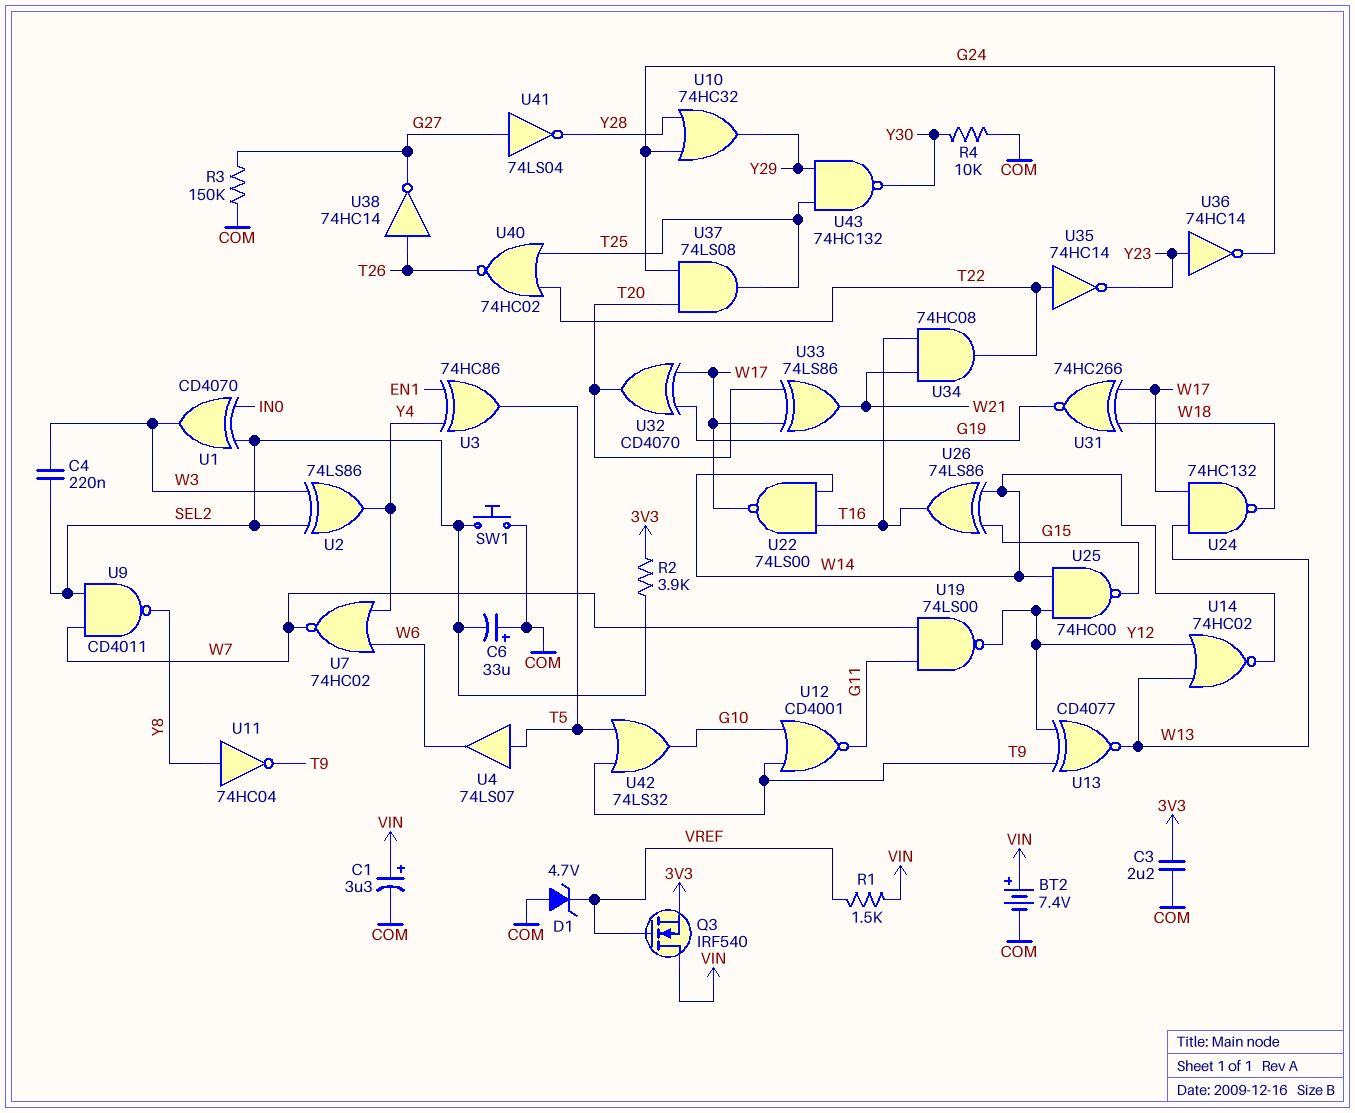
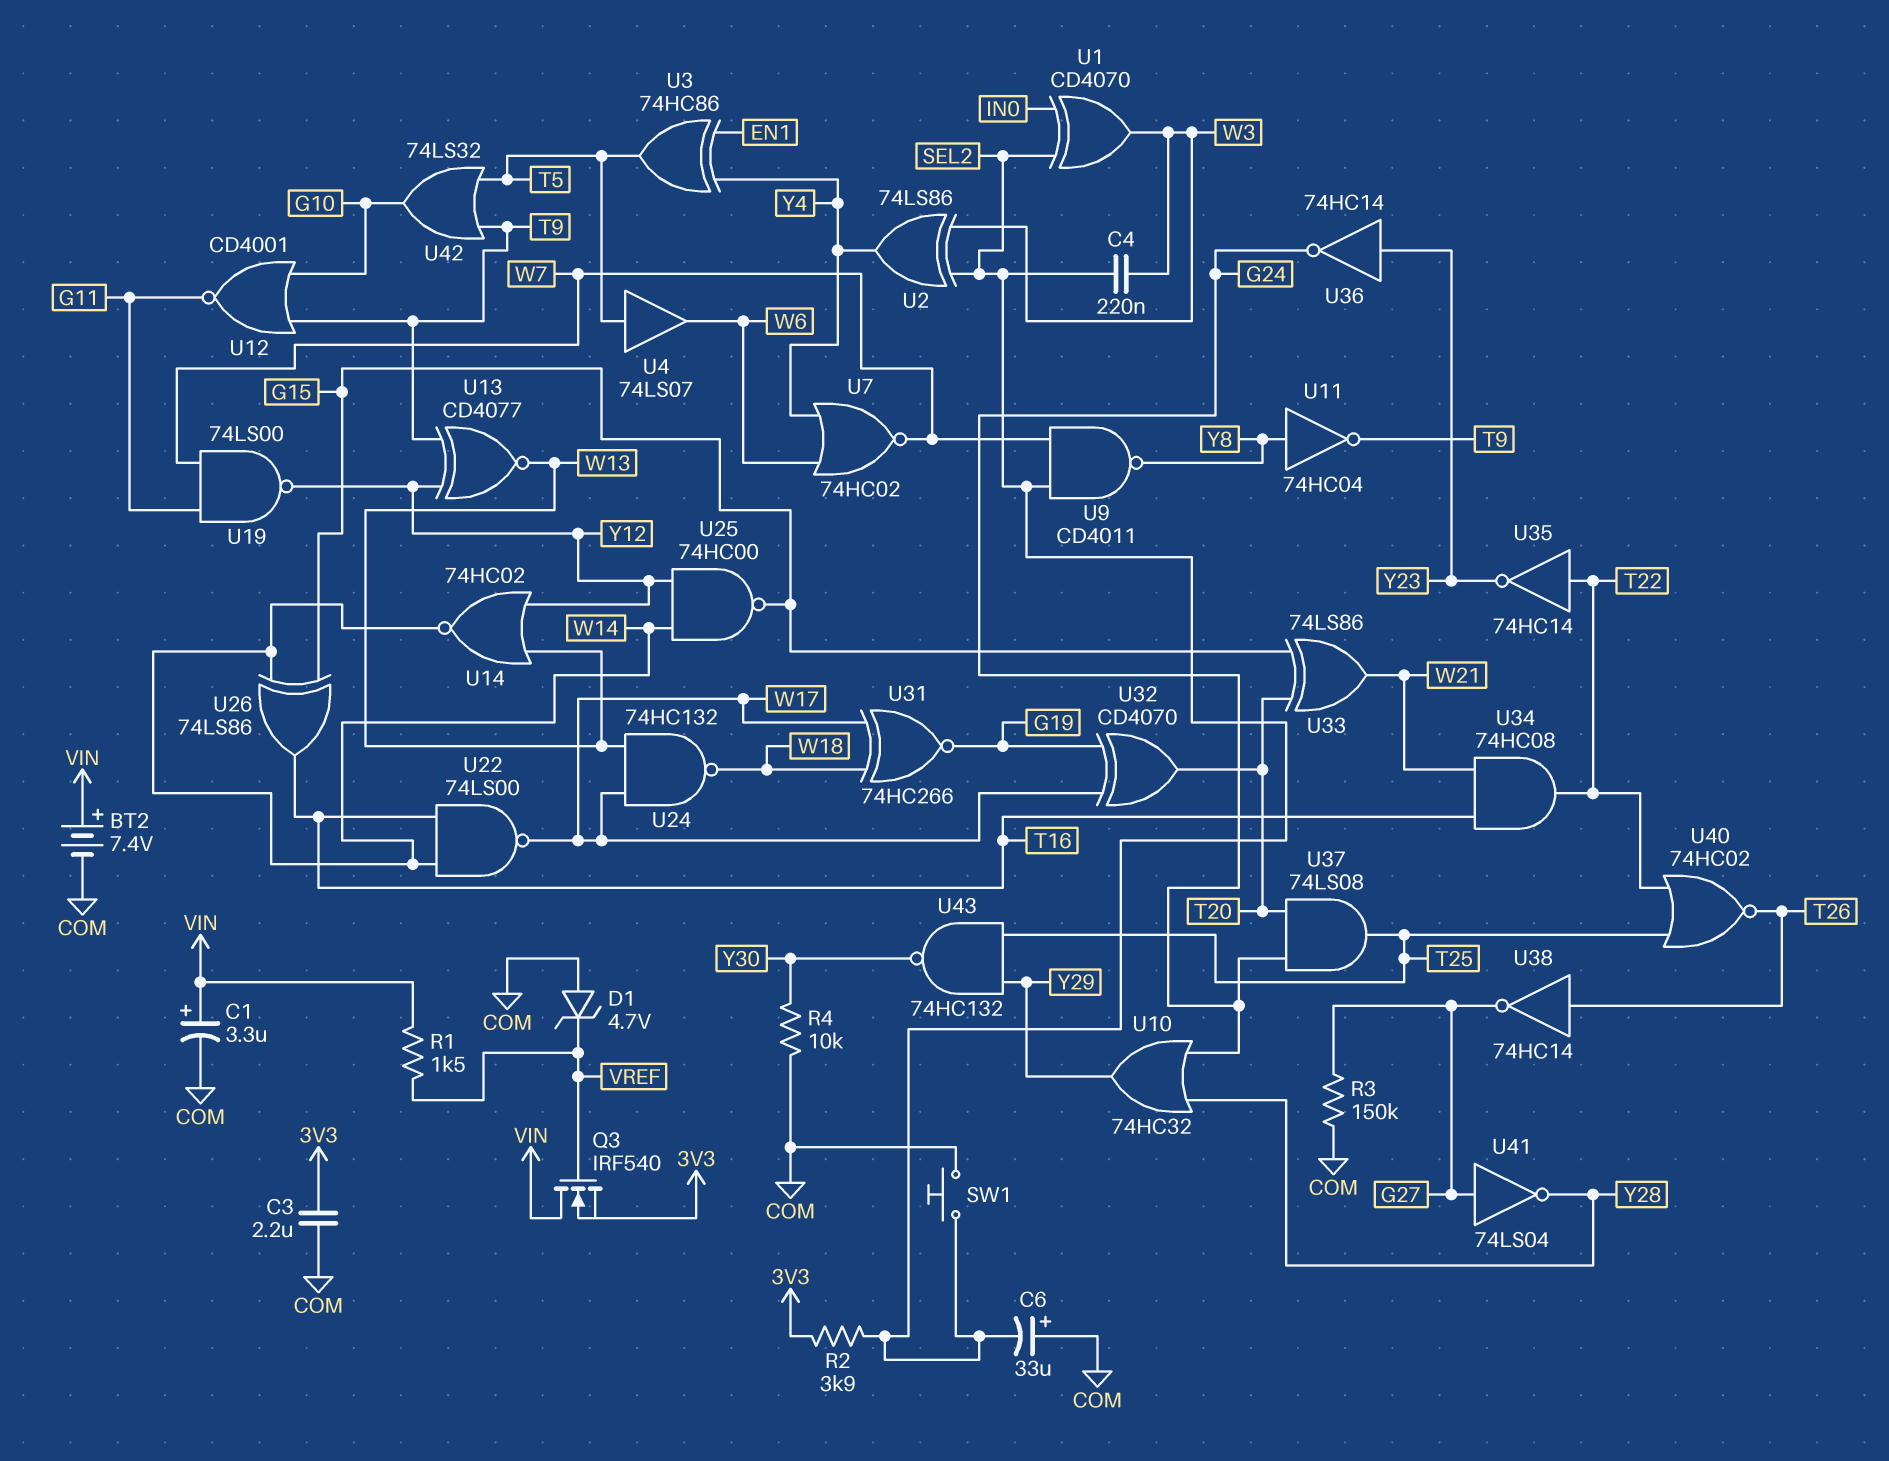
U33: XOR 74LS86 (in T20, in W17, out W21) -> XOR 74LS86 (in G15, in T20, out W21)

